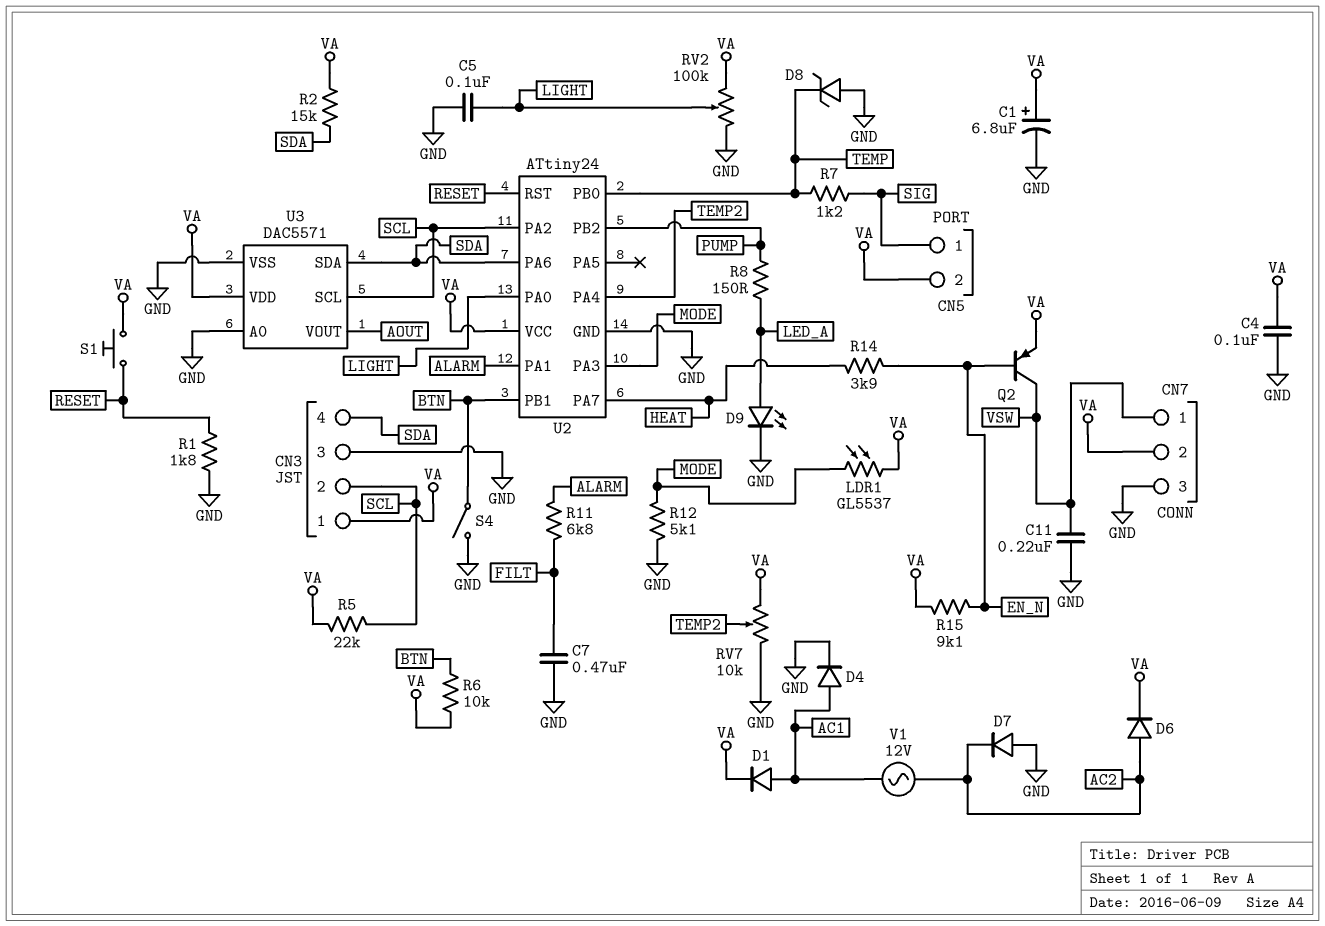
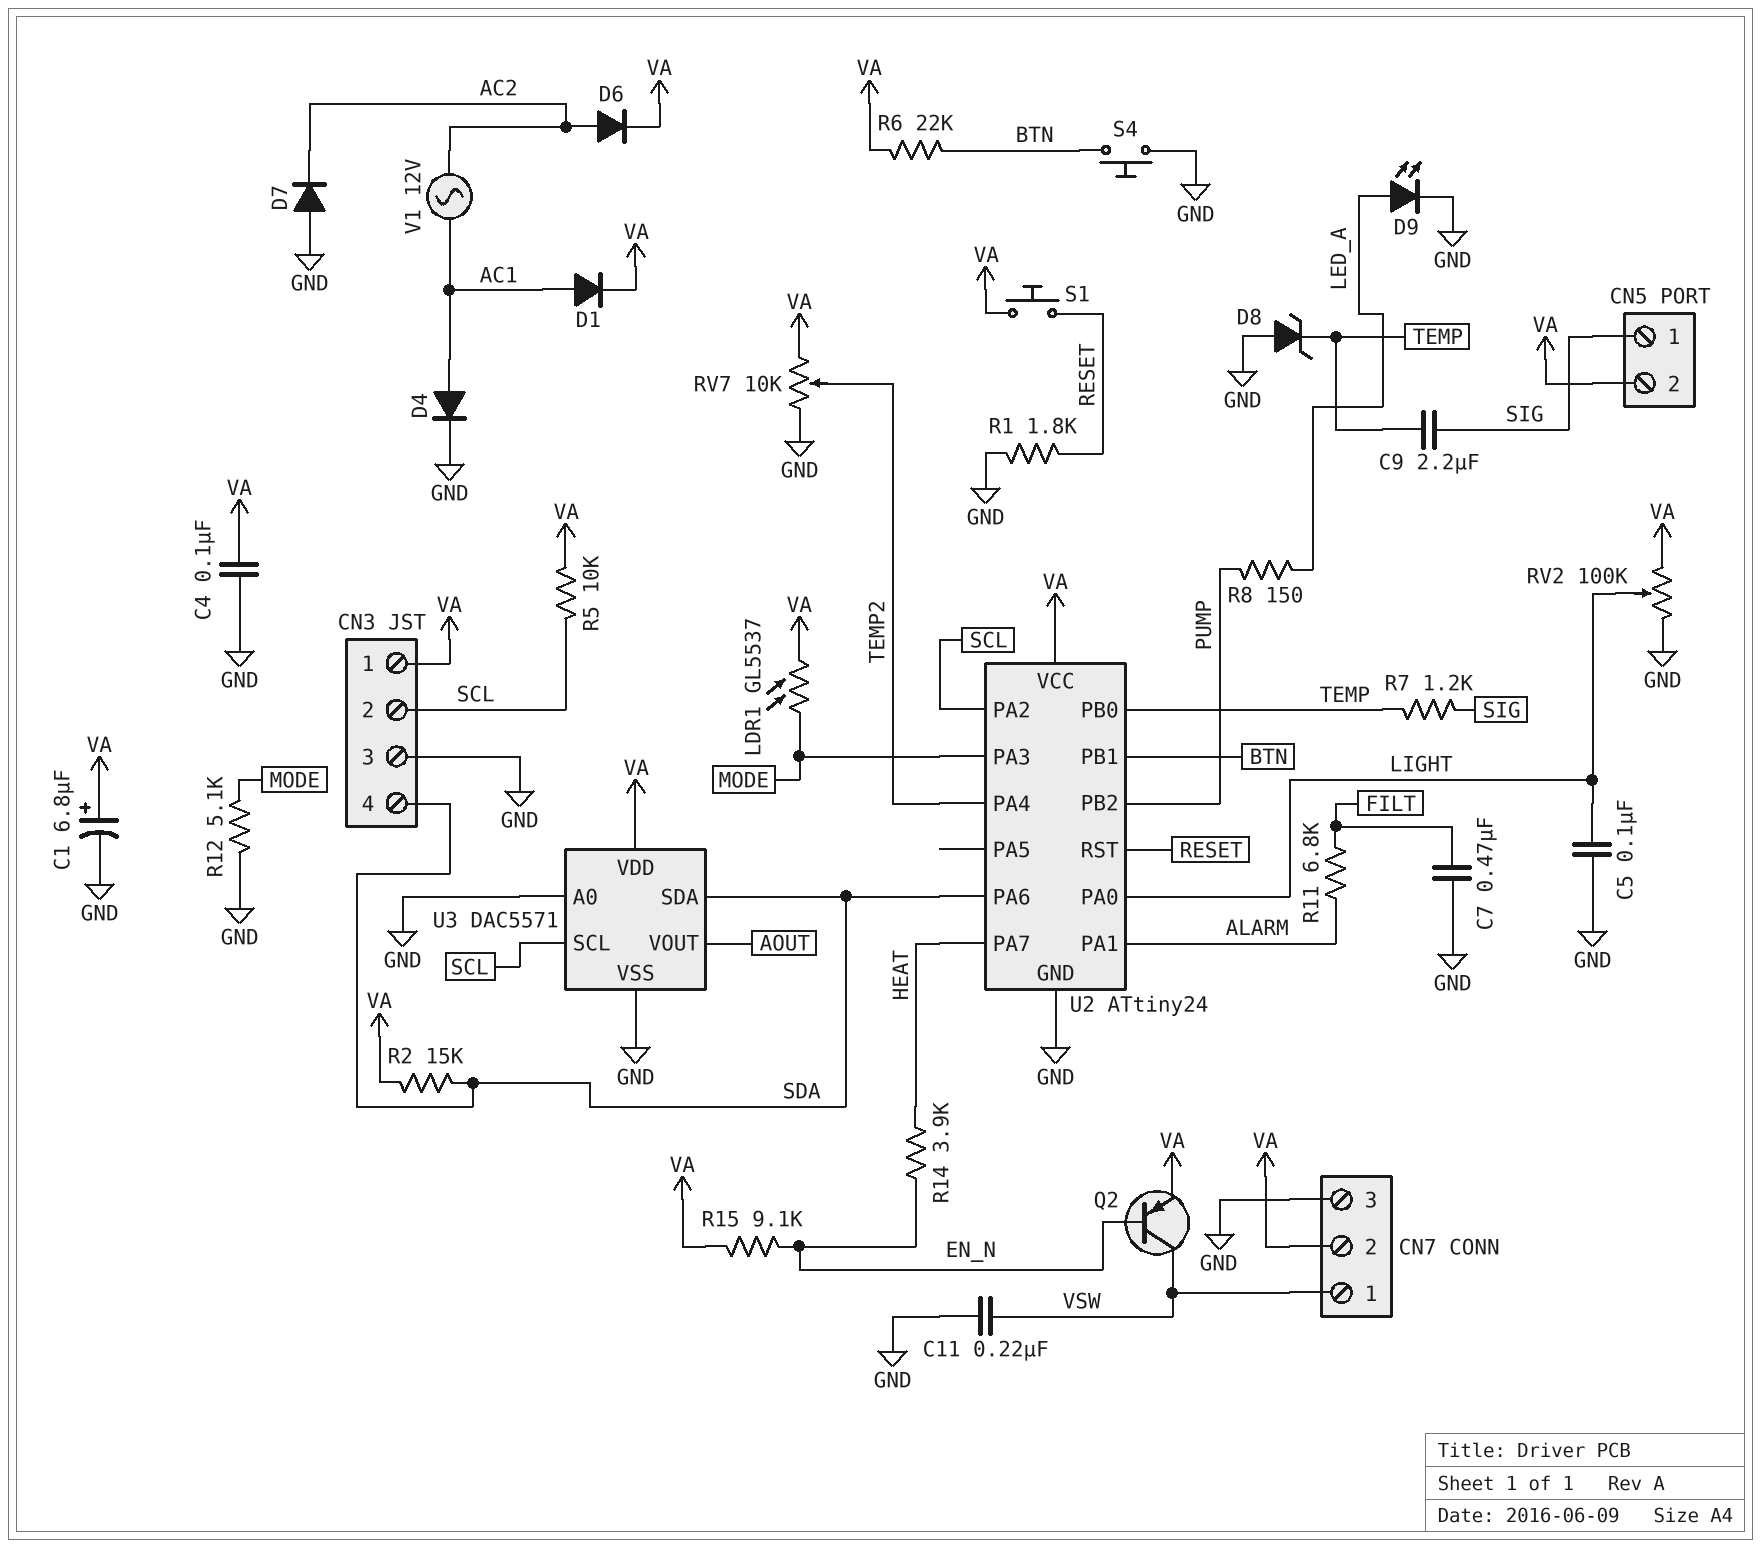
C9: none -> 2.2uF (SIG, TEMP)
R5: 22k (SCL, VA) -> 10k (SCL, VA)
R6: 10k (BTN, VA) -> 22k (BTN, VA)
S4: switch (BTN, GND) -> button (BTN, GND)

